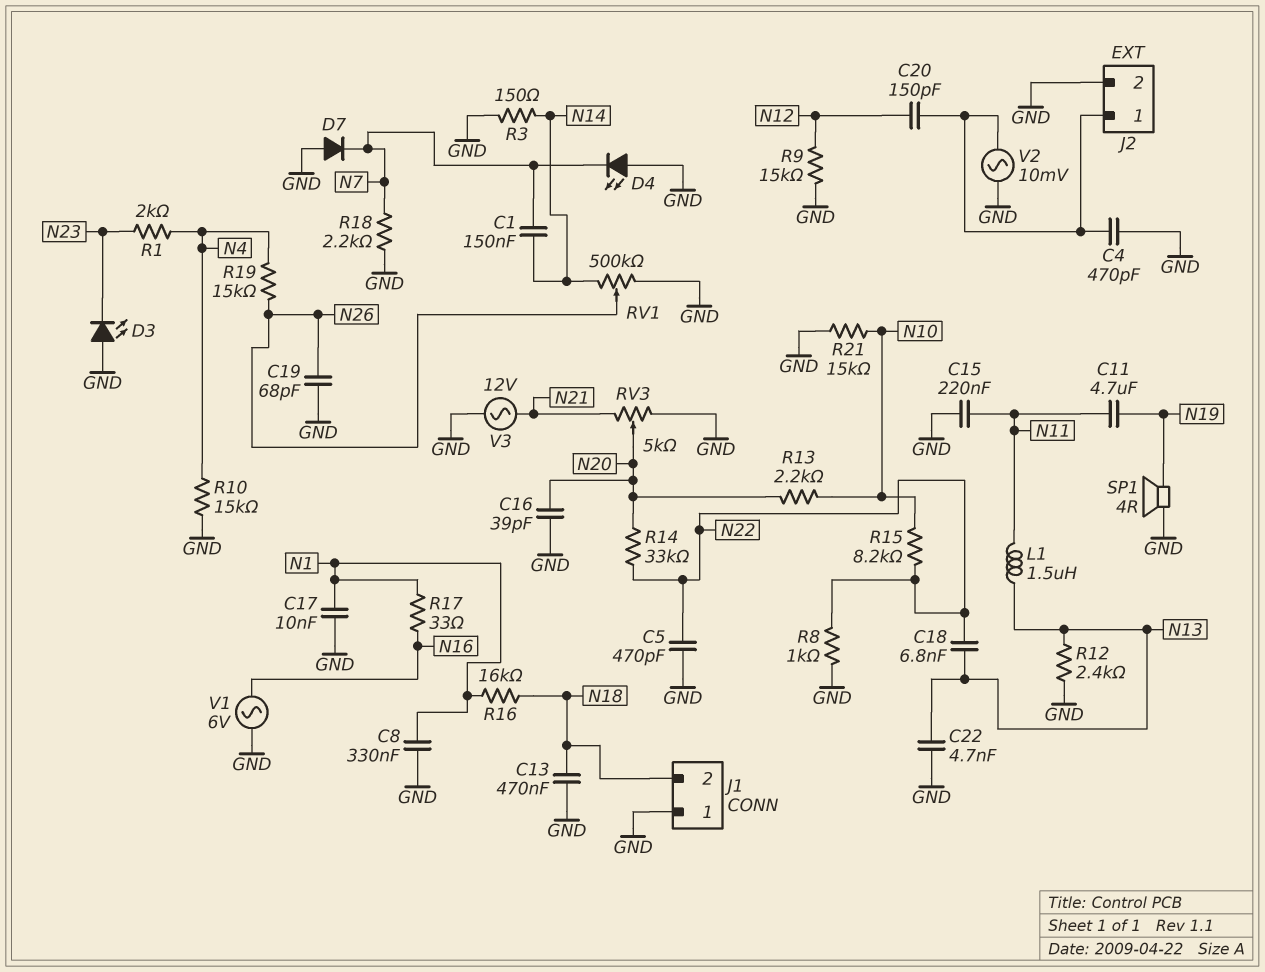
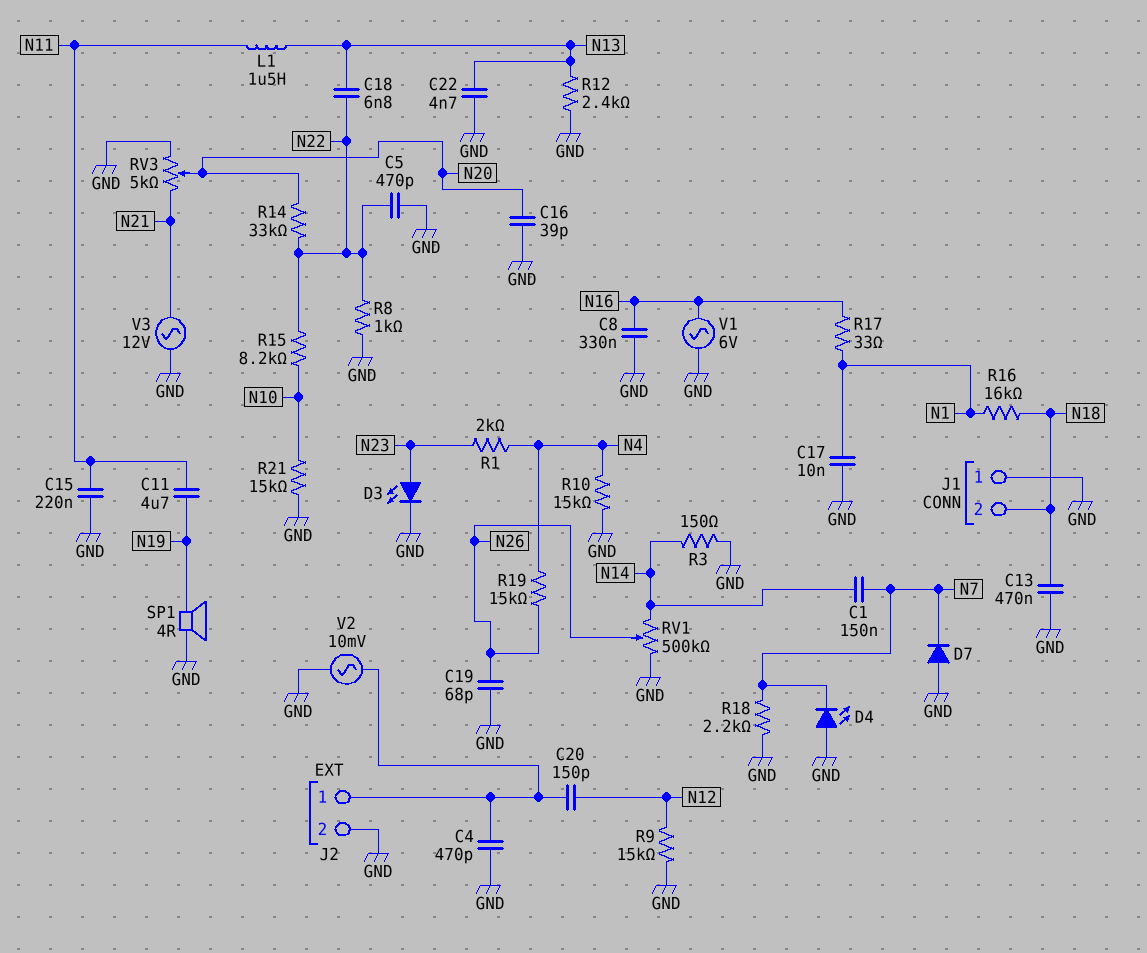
C8: 330nF (GND, N1) -> 330nF (GND, N16)
D3: LED (A GND, K N23) -> LED (A N23, K GND)
R13: 2.2k (N10, N20) -> none

